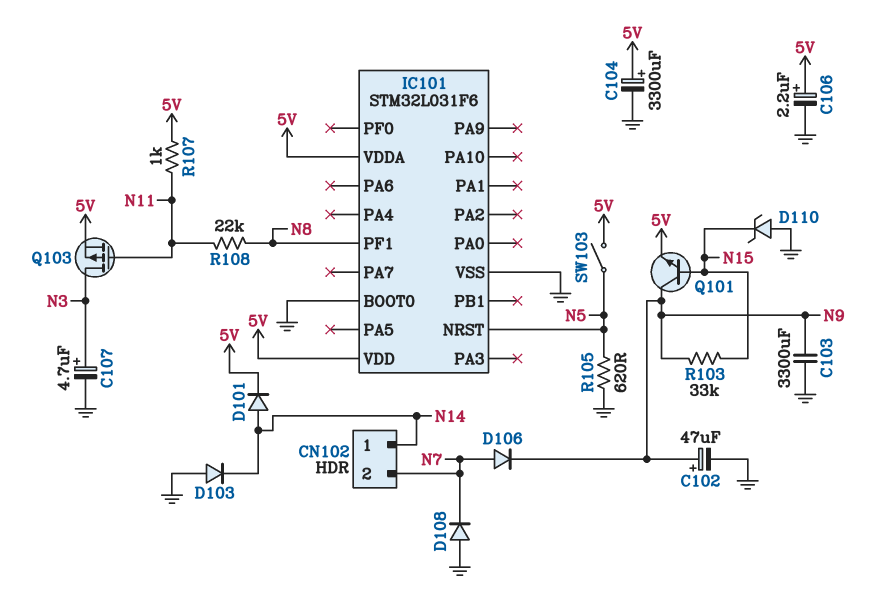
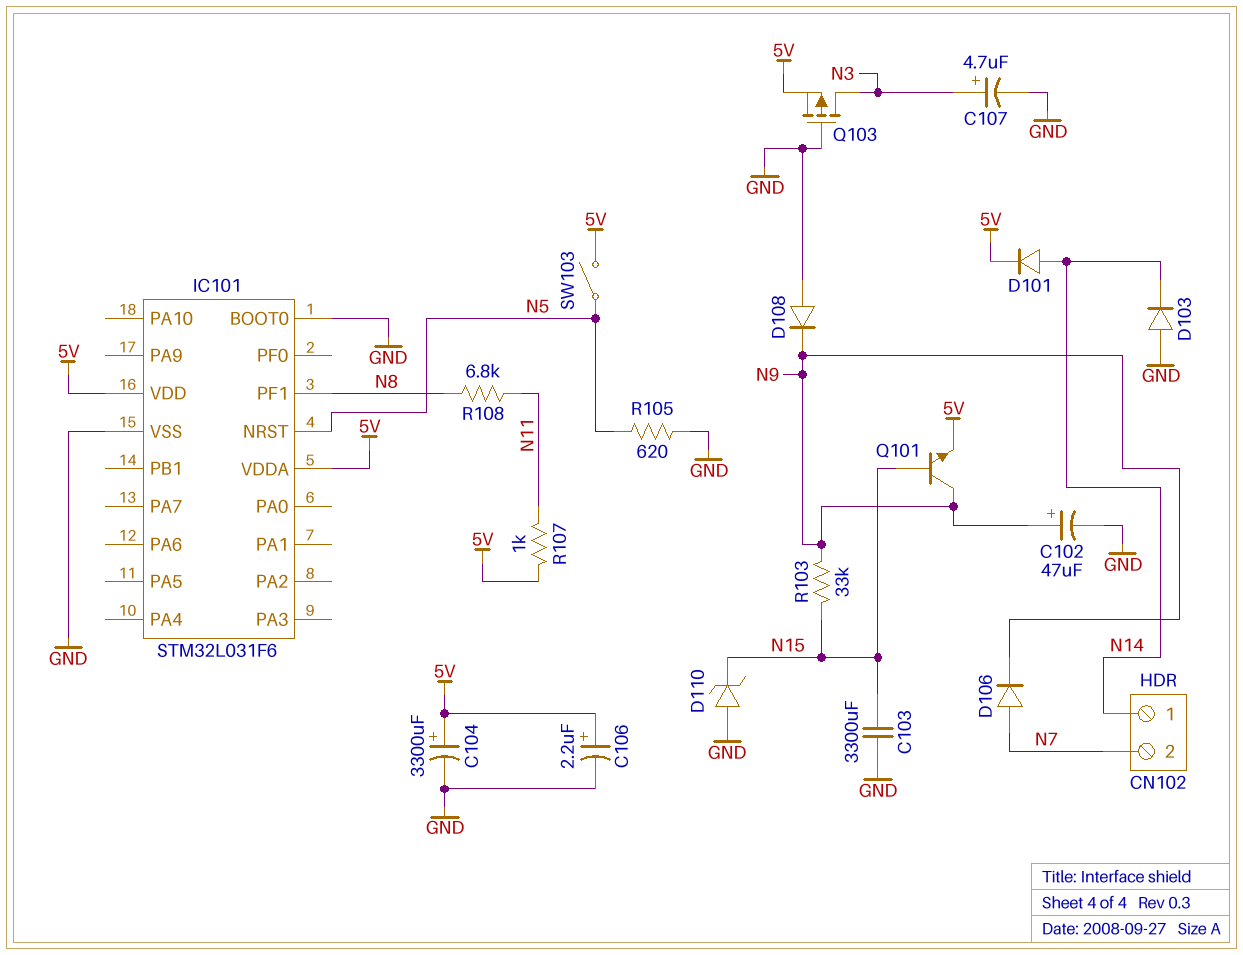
C103: 3300uF (GND, N9) -> 3300uF (GND, N15)
D108: diode (A GND, K N7) -> diode (A GND, K N9)
Q103: PMOS (G N11, D N3, S 5V) -> PMOS (G GND, D N3, S 5V)
R108: 22k (N8, N11) -> 6.8k (N8, N11)

